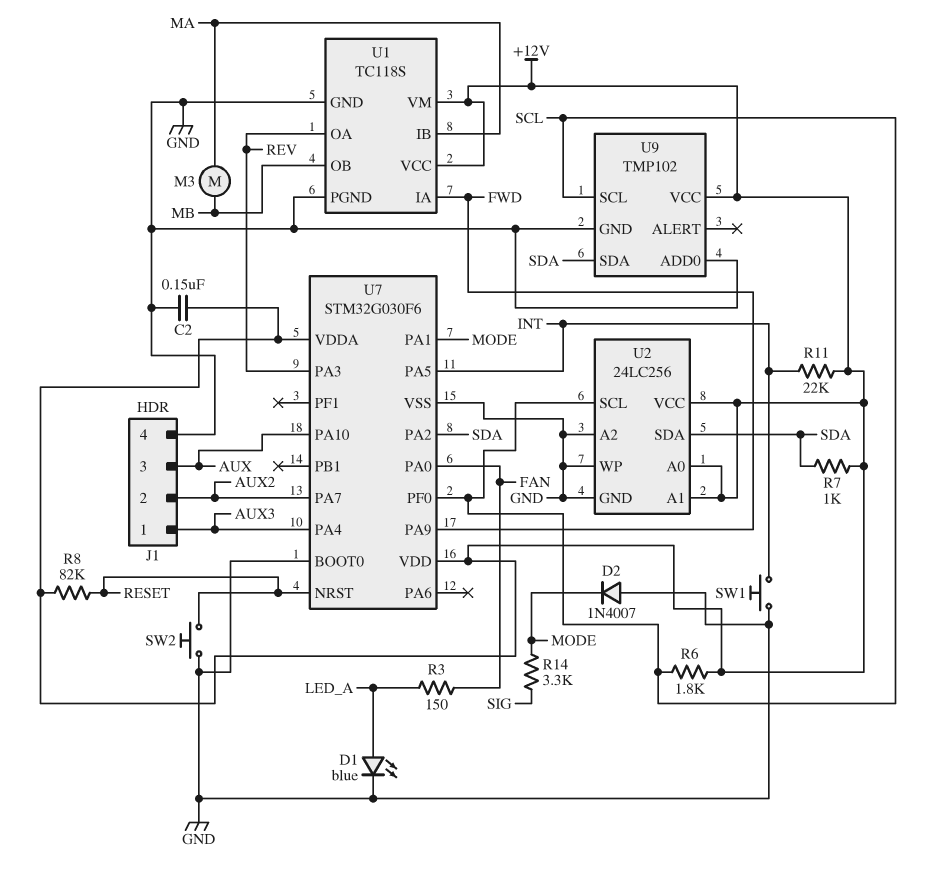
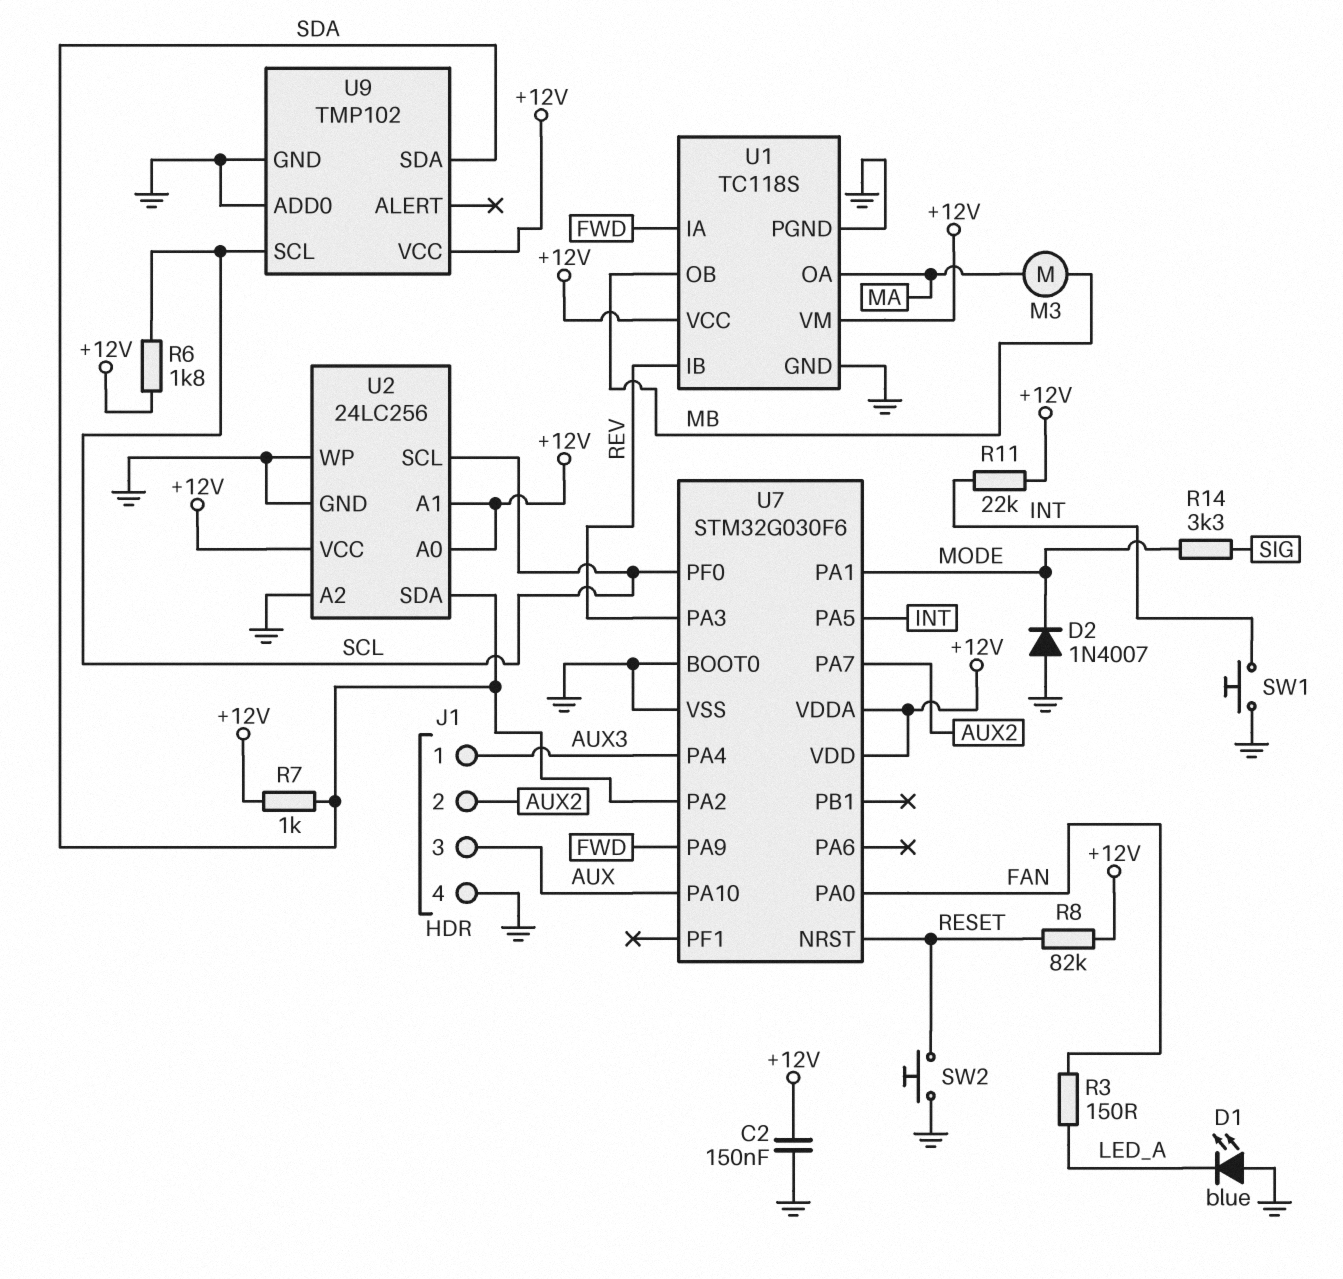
D1: LED blue (A LED_A, K GND) -> LED blue (A GND, K LED_A)
U1 pin IB: MA -> REV
U1 pin OA: REV -> MA

